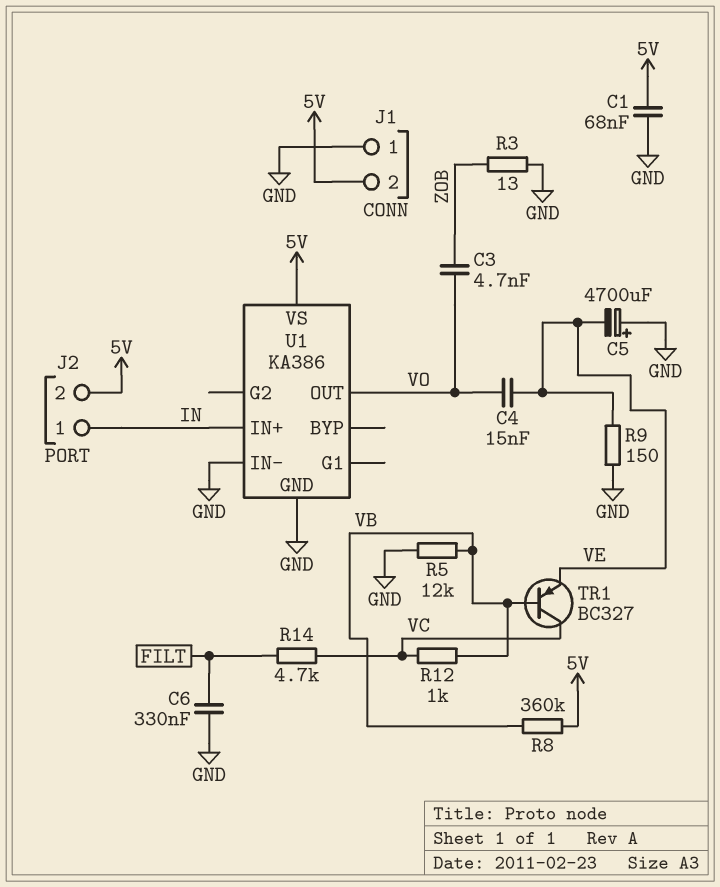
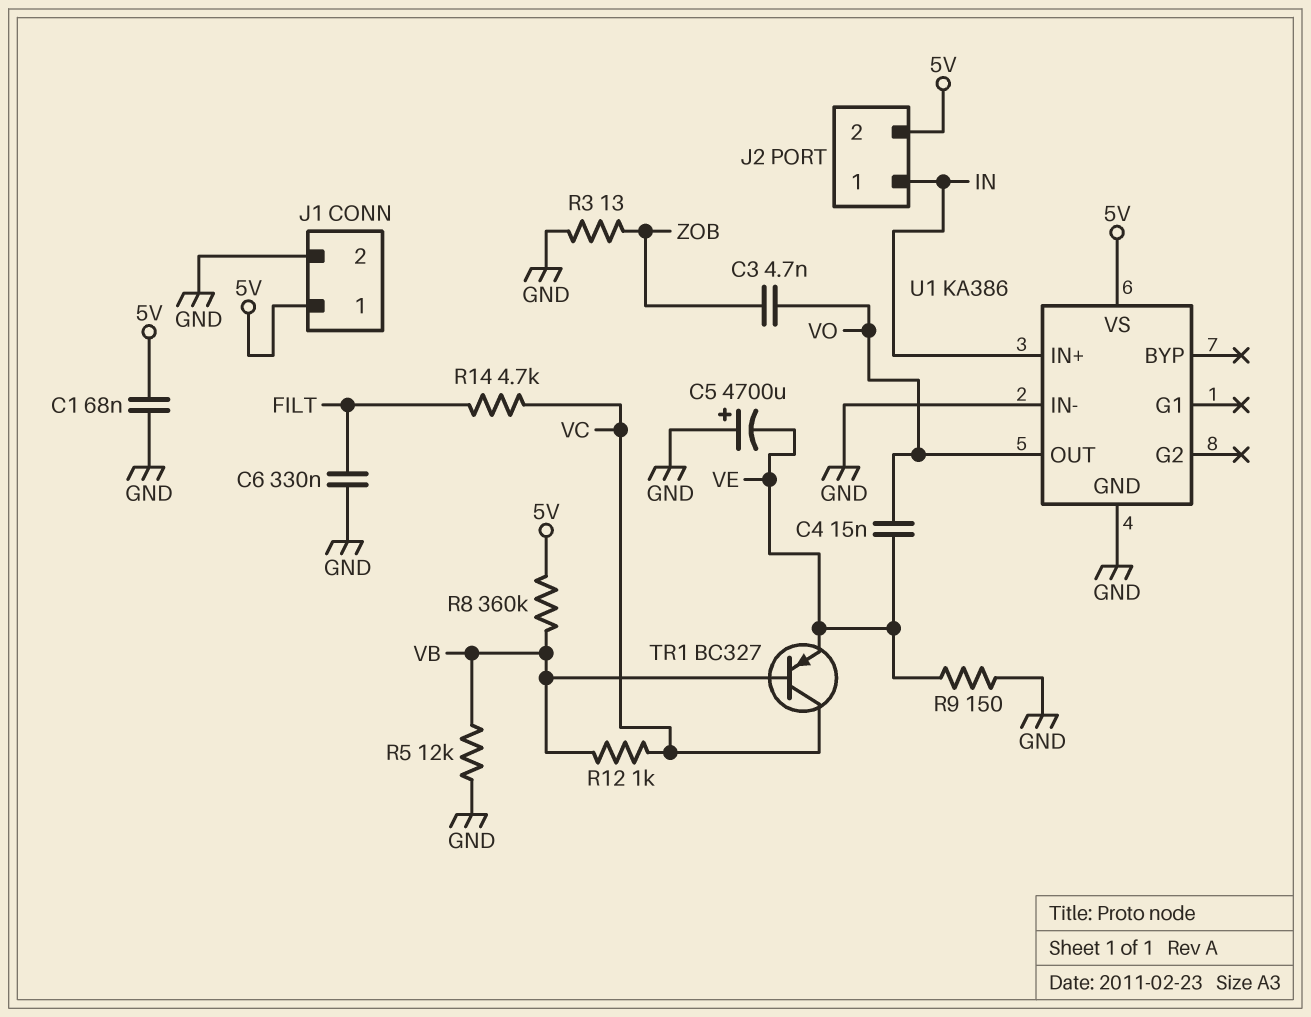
J1 pin 1: GND -> 5V
J1 pin 2: 5V -> GND

